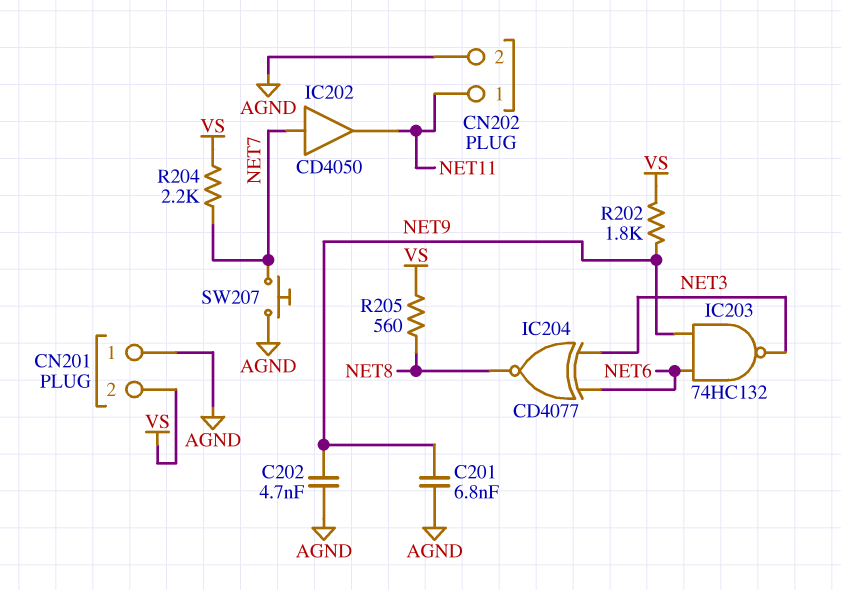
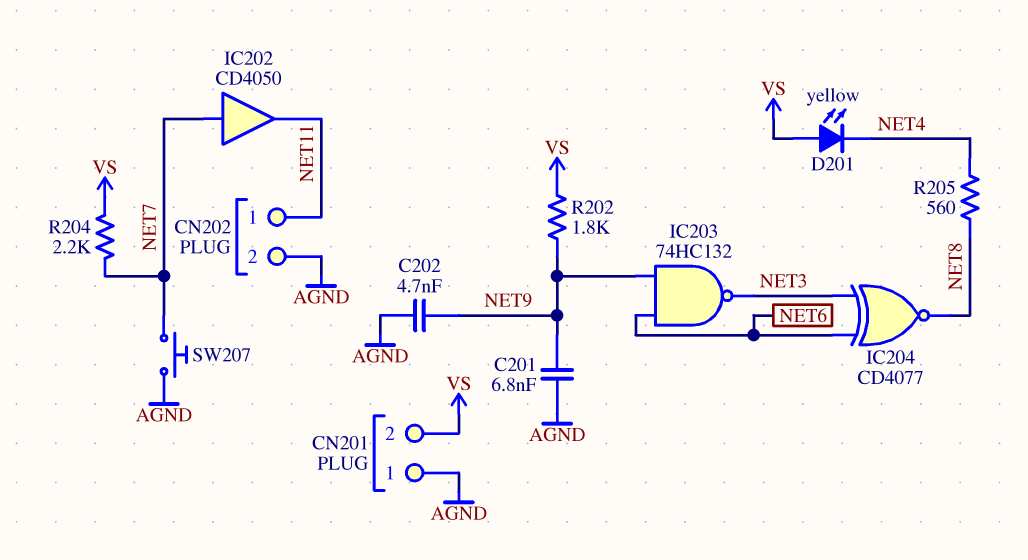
D201: none -> LED yellow (A VS, K NET4)
R205: 560 (NET8, VS) -> 560 (NET4, NET8)

